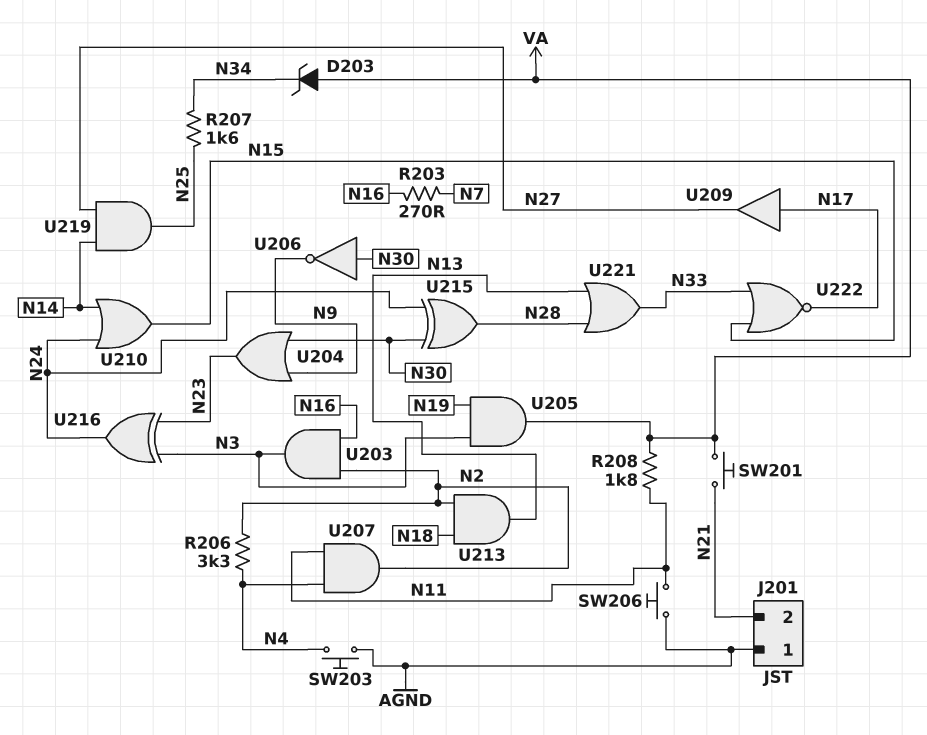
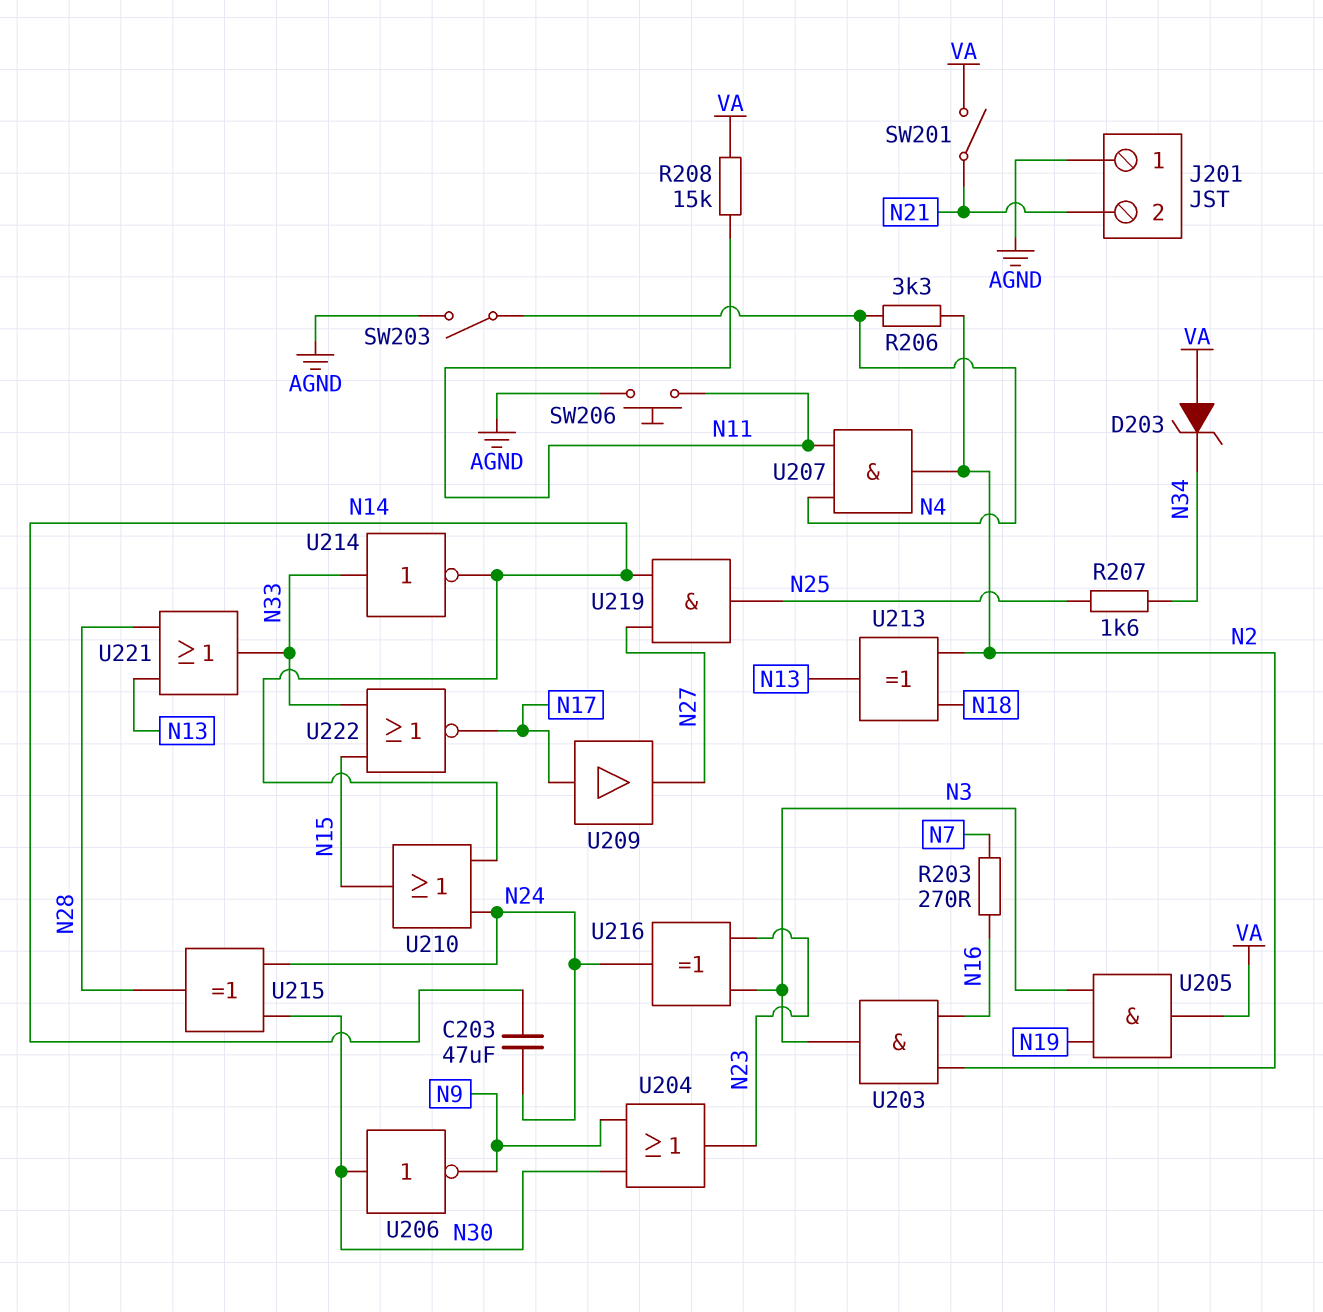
C203: none -> 47uF (N14, N24)
R208: 1.8k (N11, VA) -> 15k (N11, VA)
SW201: button (N21, VA) -> switch (N21, VA)
SW203: button (AGND, N4) -> switch (AGND, N4)
U213: AND (in N2, in N18, out N13) -> XOR (in N2, in N18, out N13)
U214: none -> NOT (in N33, out N14)

